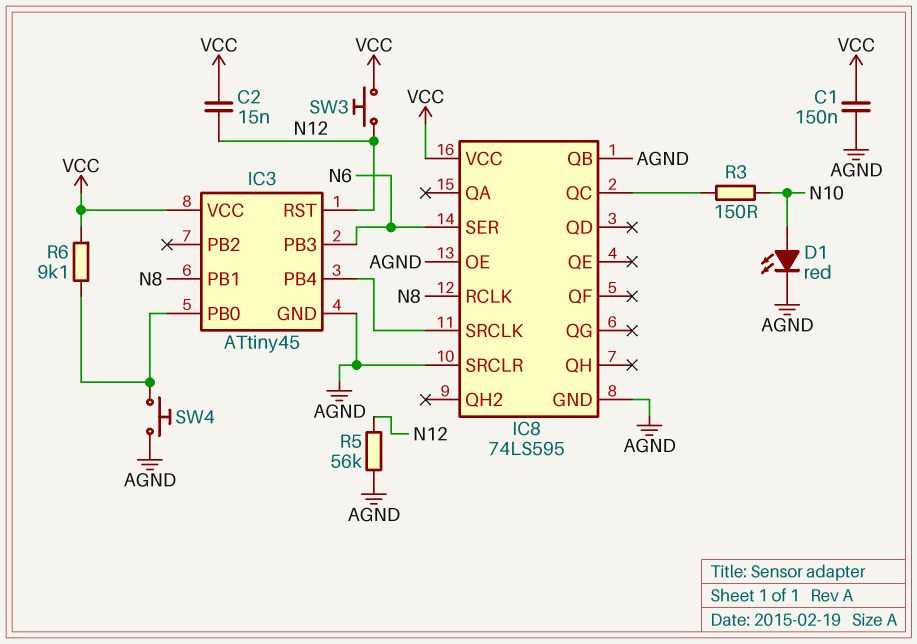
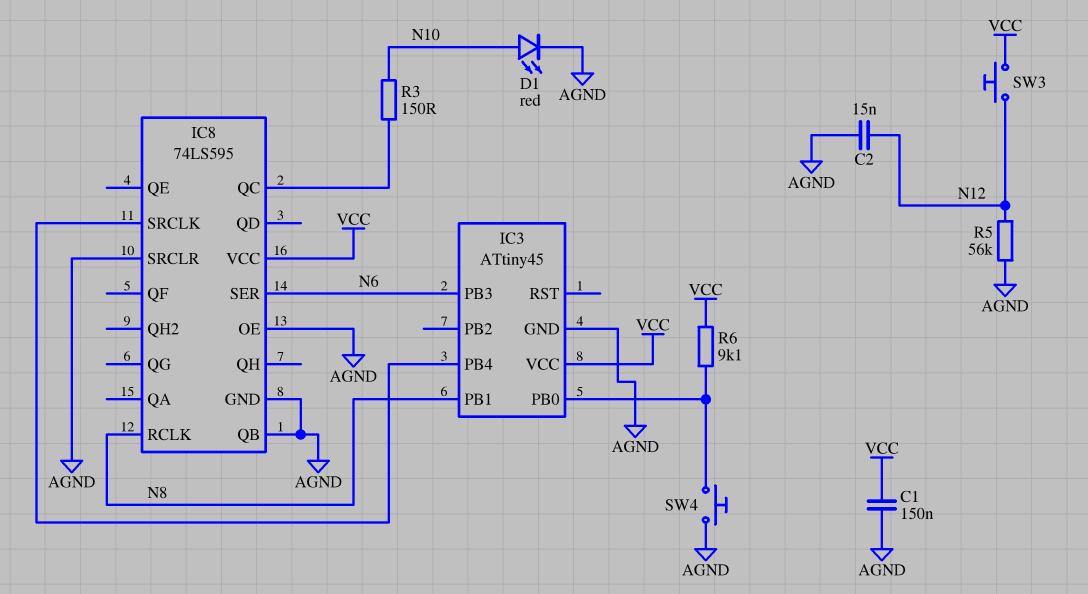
C2: 15nF (N12, VCC) -> 15nF (AGND, N12)
IC3 pin RST: N12 -> none

